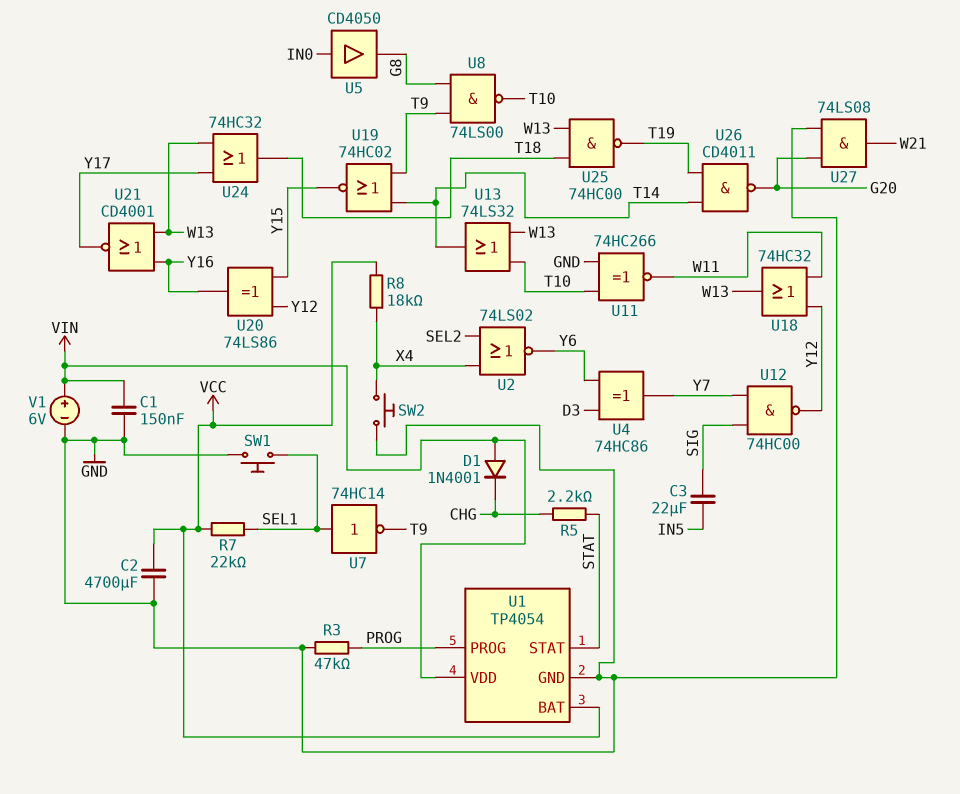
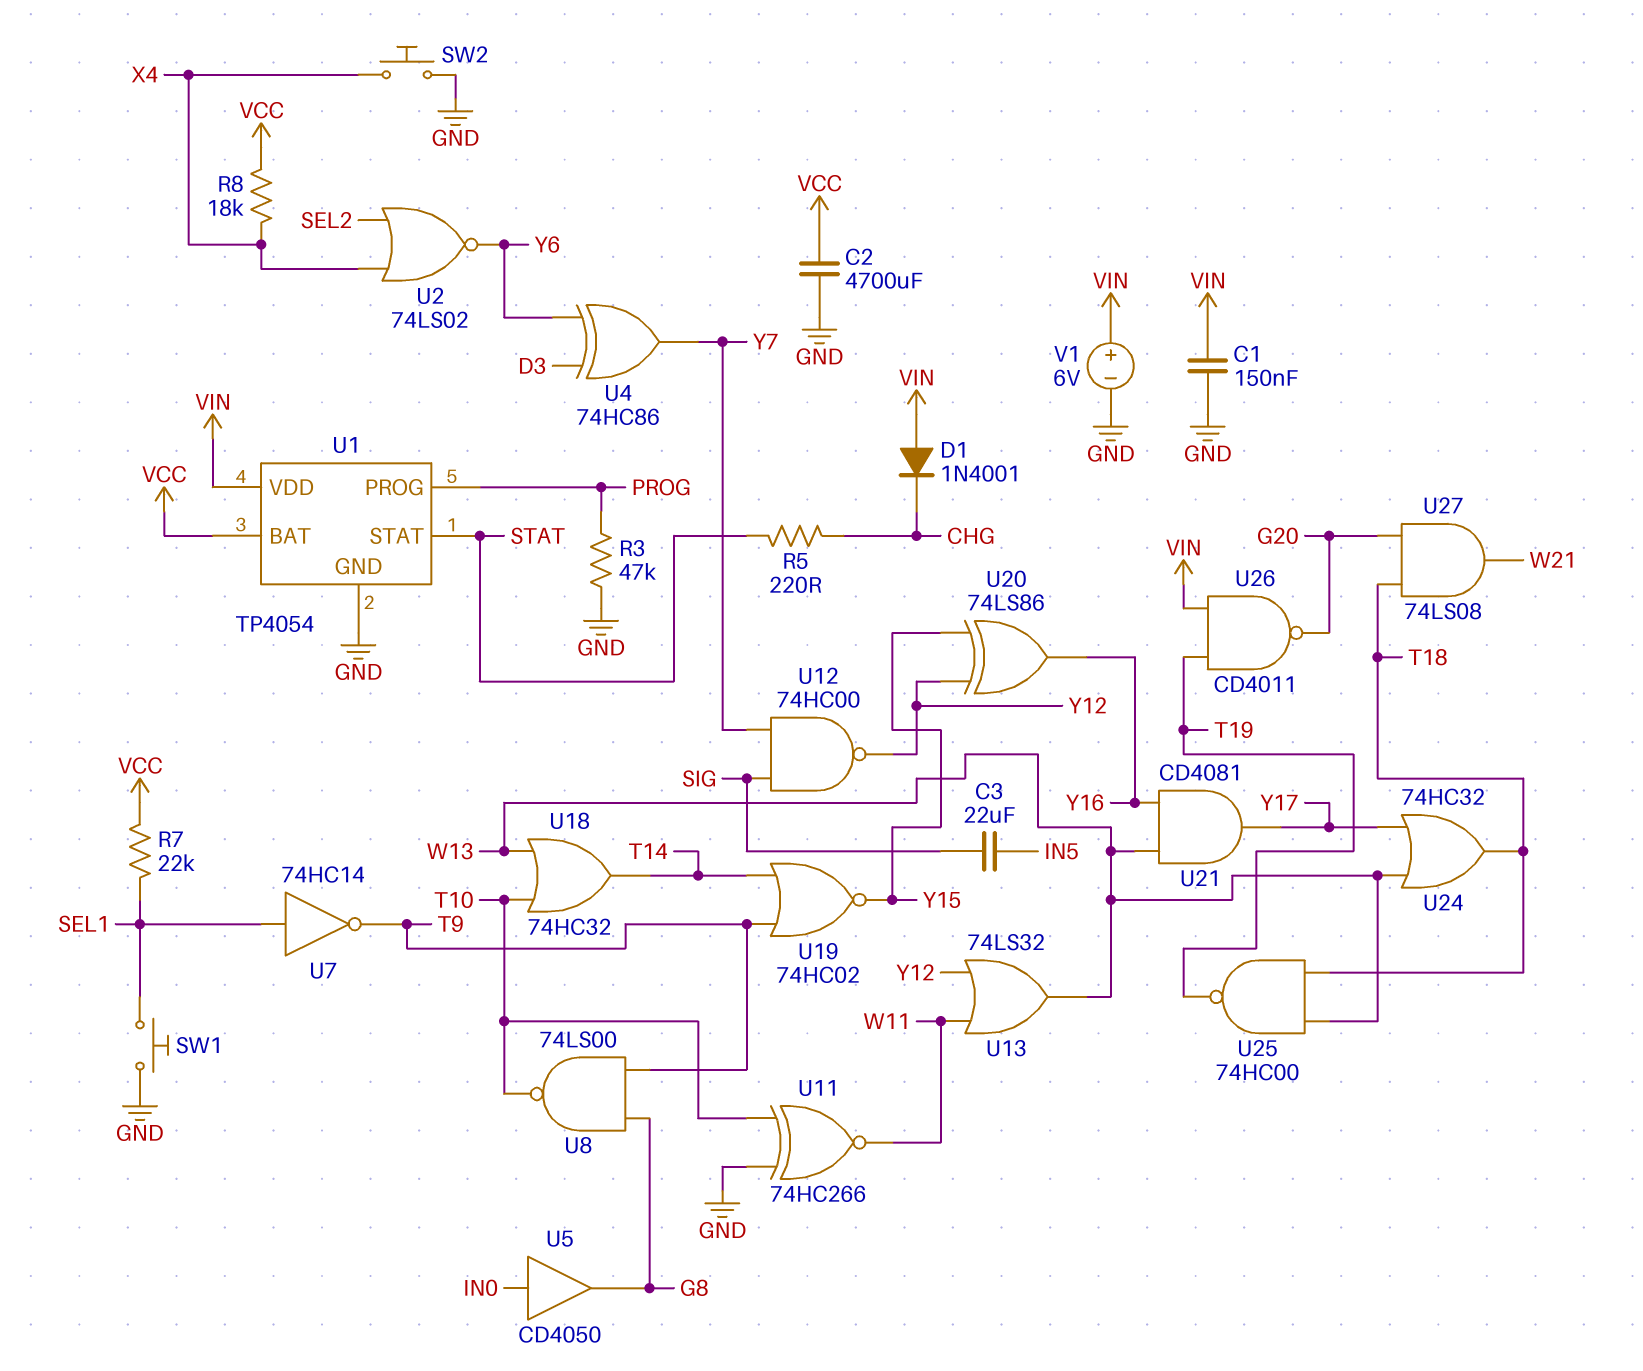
R5: 2.2k (CHG, STAT) -> 220 (CHG, STAT)
U13: OR 74LS32 (in T10, in W13, out T14) -> OR 74LS32 (in W11, in Y12, out W13)
U18: OR 74HC32 (in W11, in Y12, out W13) -> OR 74HC32 (in T10, in W13, out T14)
U21: NOR CD4001 (in W13, in Y16, out Y17) -> AND CD4081 (in W13, in Y16, out Y17)
U26: NAND CD4011 (in T14, in T19, out G20) -> NAND CD4011 (in T19, in VIN, out G20)
U27: AND 74LS08 (in G20, in GND, out W21) -> AND 74LS08 (in G20, in T18, out W21)

